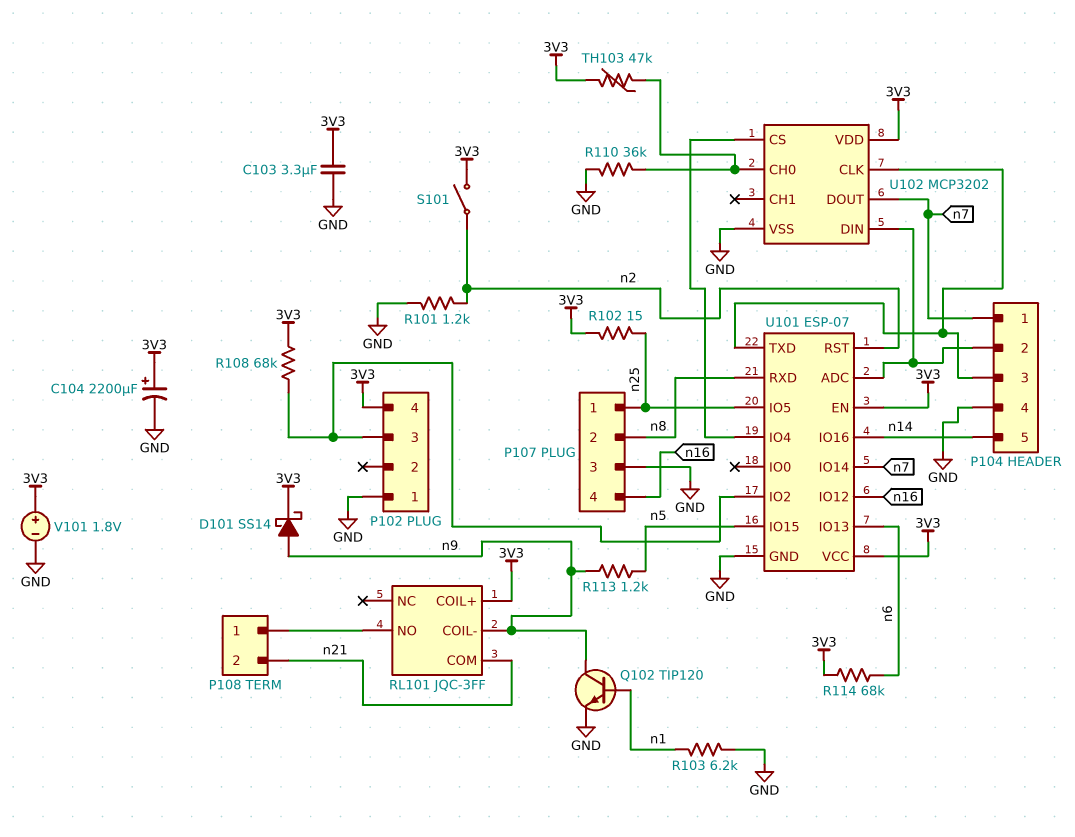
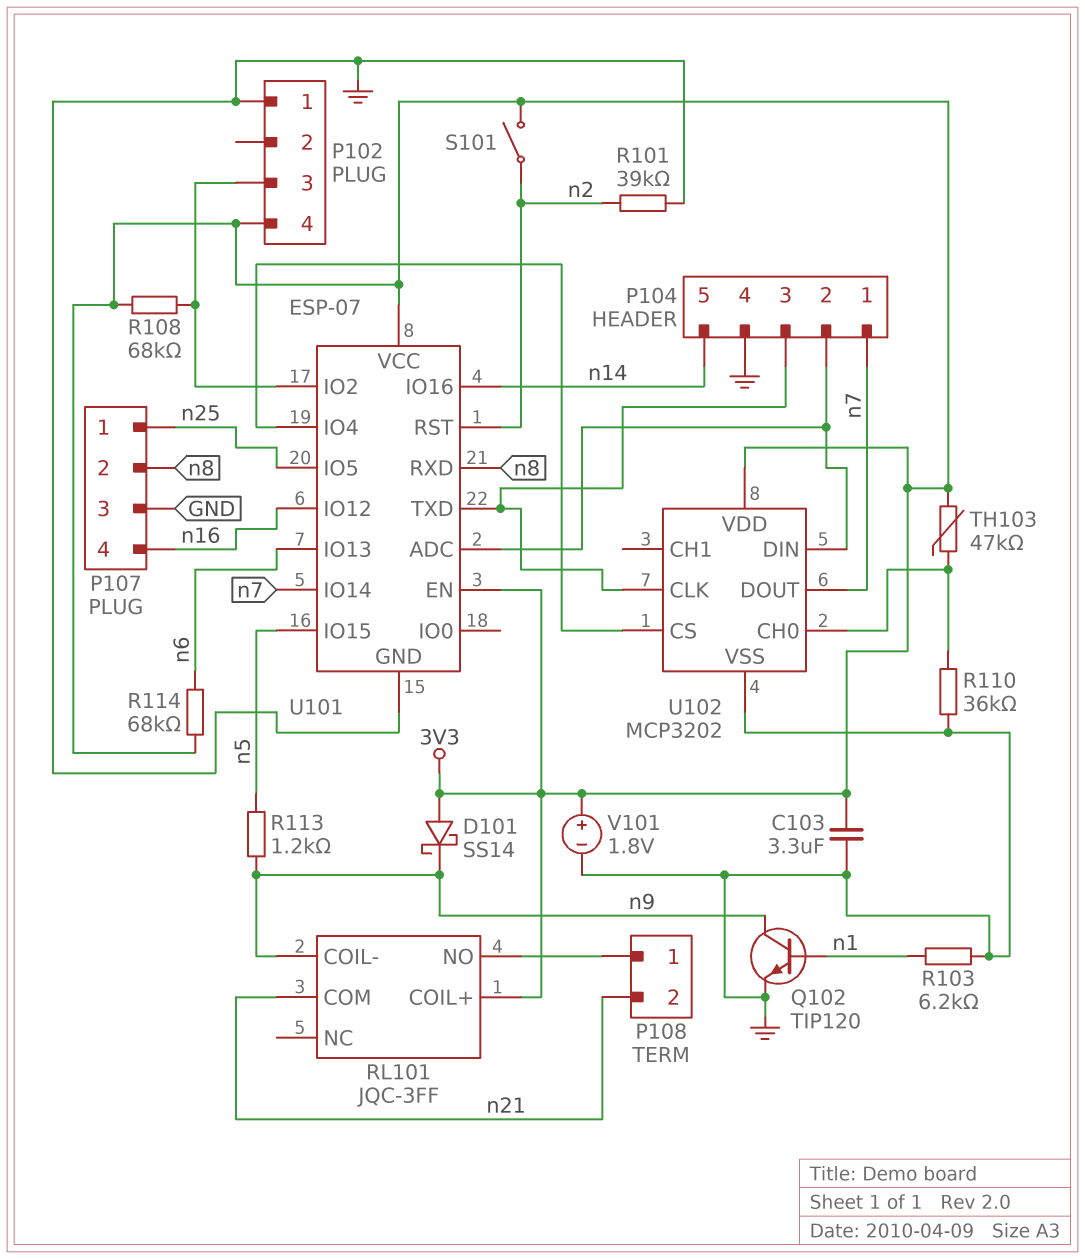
C104: 2200uF (plus 3V3, minus GND) -> none
D101: schottky SS14 (A n9, K 3V3) -> schottky SS14 (A 3V3, K n9)
R101: 1.2k (GND, n2) -> 39k (GND, n2)
R102: 15 (3V3, n25) -> none

